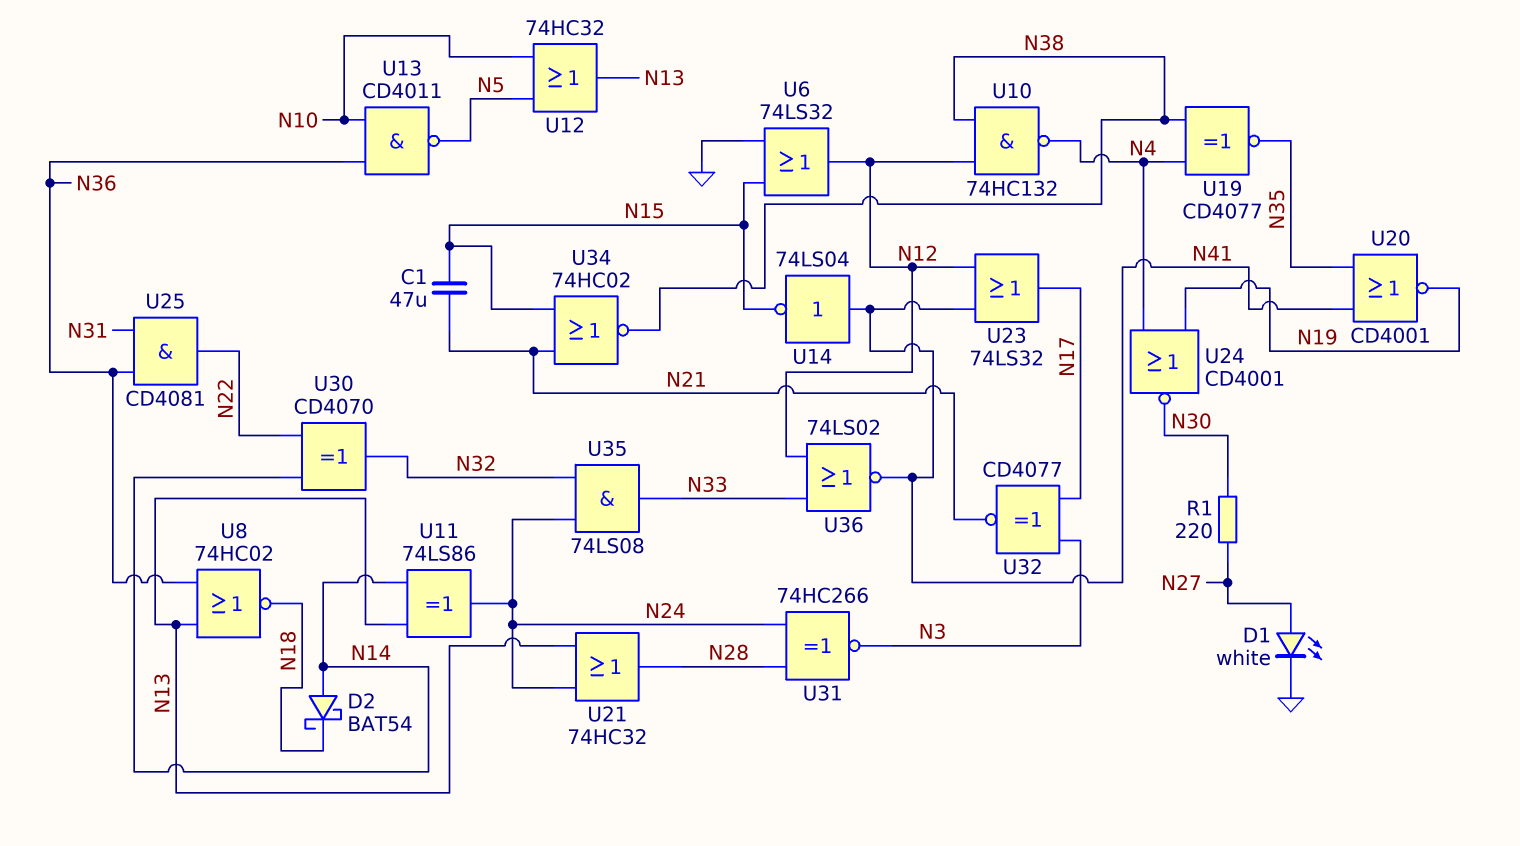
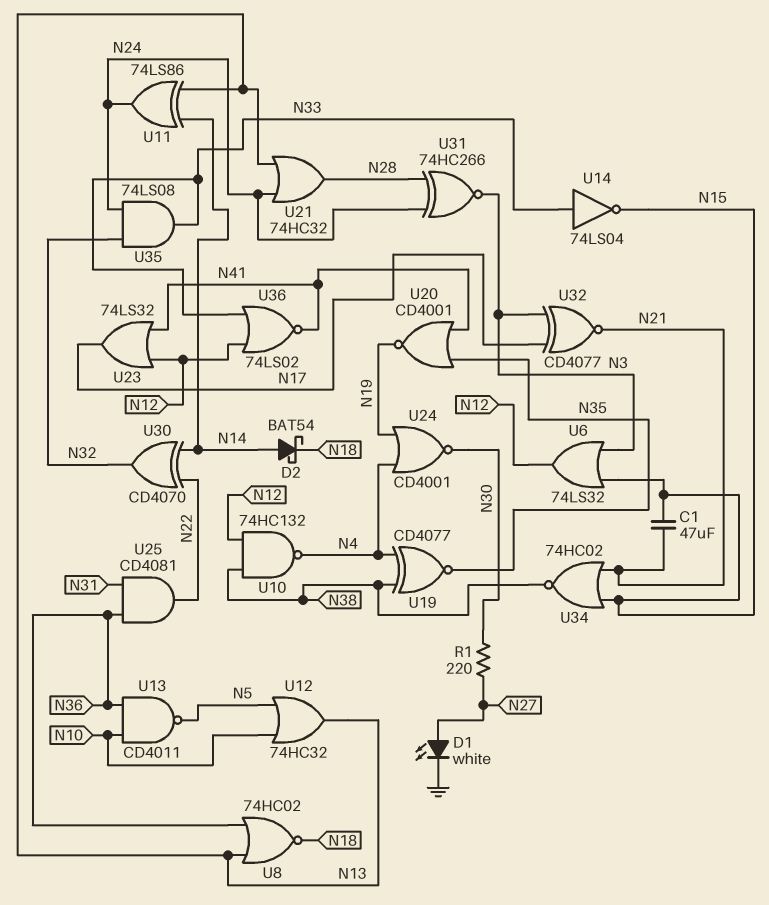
U6: OR 74LS32 (in GND, in N15, out N12) -> OR 74LS32 (in N3, in N15, out N12)
U14: NOT 74LS04 (in N41, out N15) -> NOT 74LS04 (in N33, out N15)

